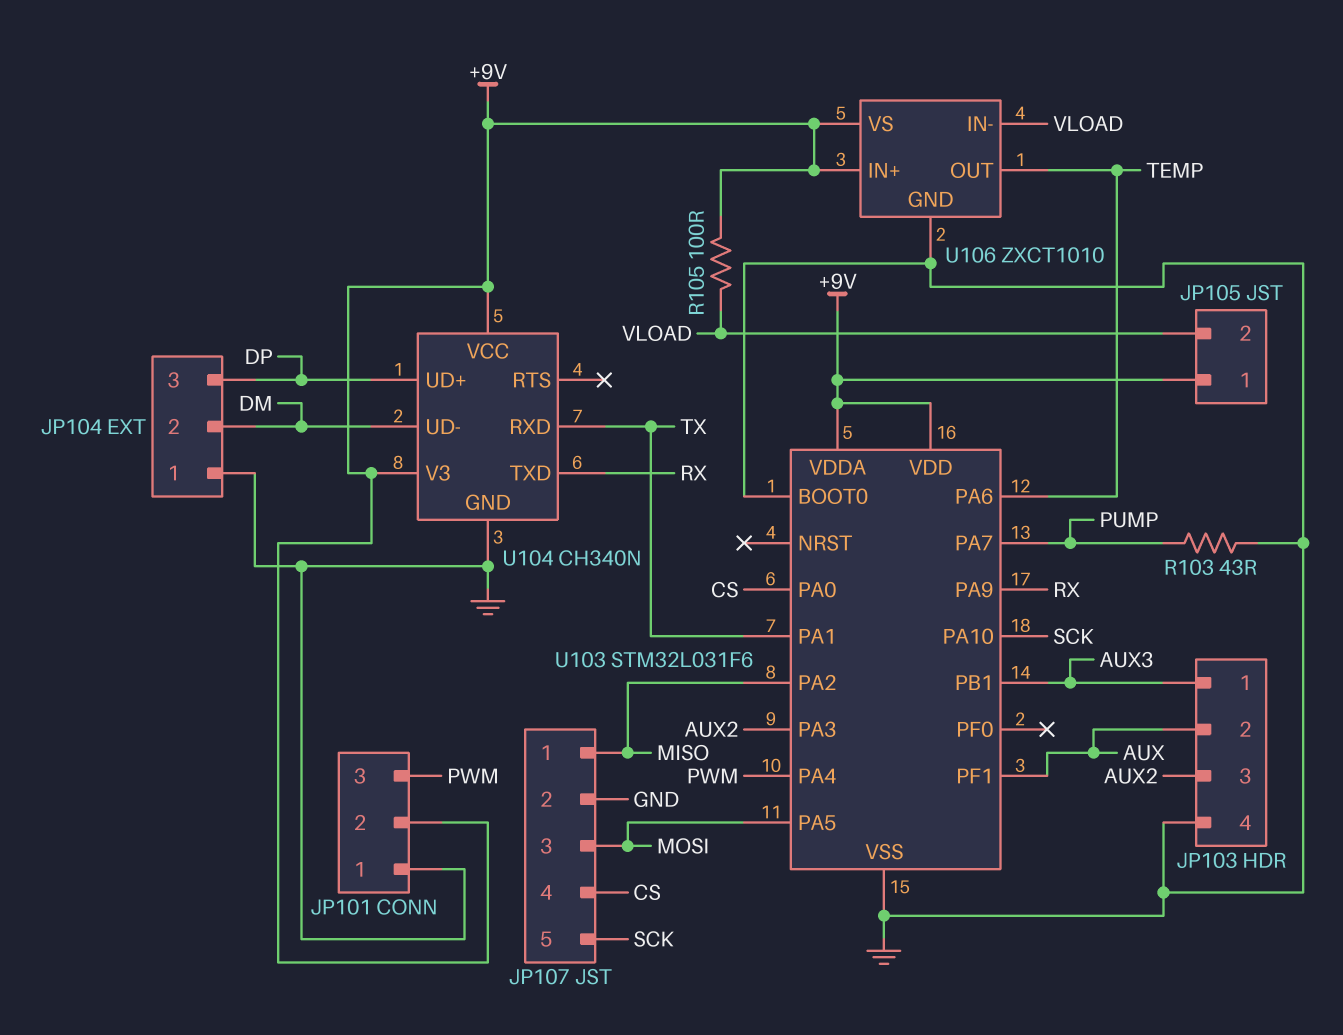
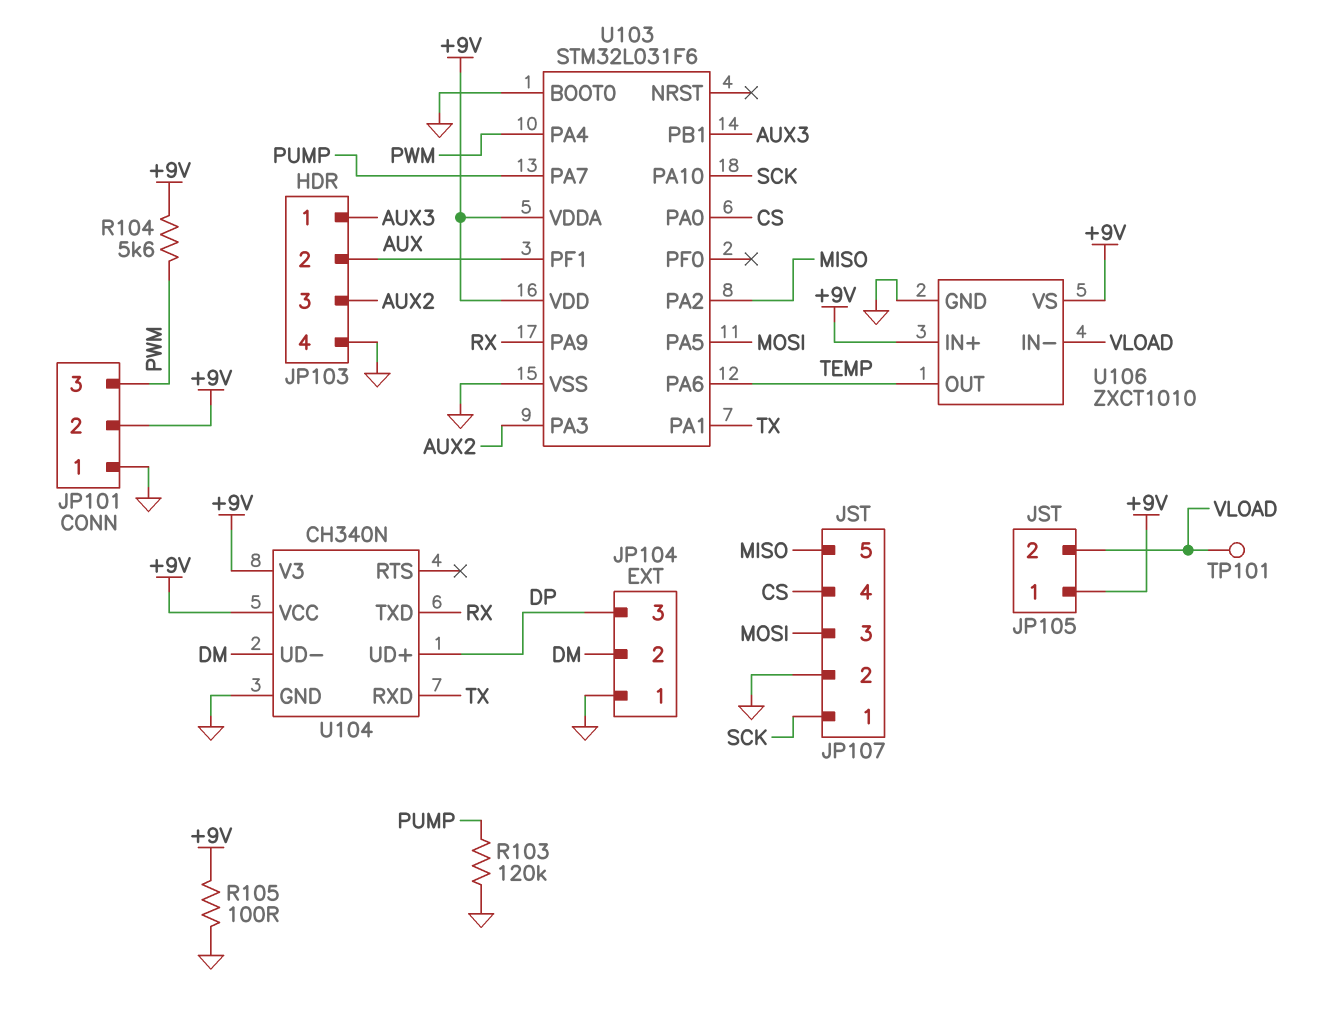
JP107 pin 1: MISO -> SCK
JP107 pin 5: SCK -> MISO
R103: 43 (GND, PUMP) -> 120k (GND, PUMP)
R104: none -> 5.6k (+9V, PWM)
R105: 100 (+9V, VLOAD) -> 100 (+9V, GND)
TP101: none -> test point (VLOAD)

